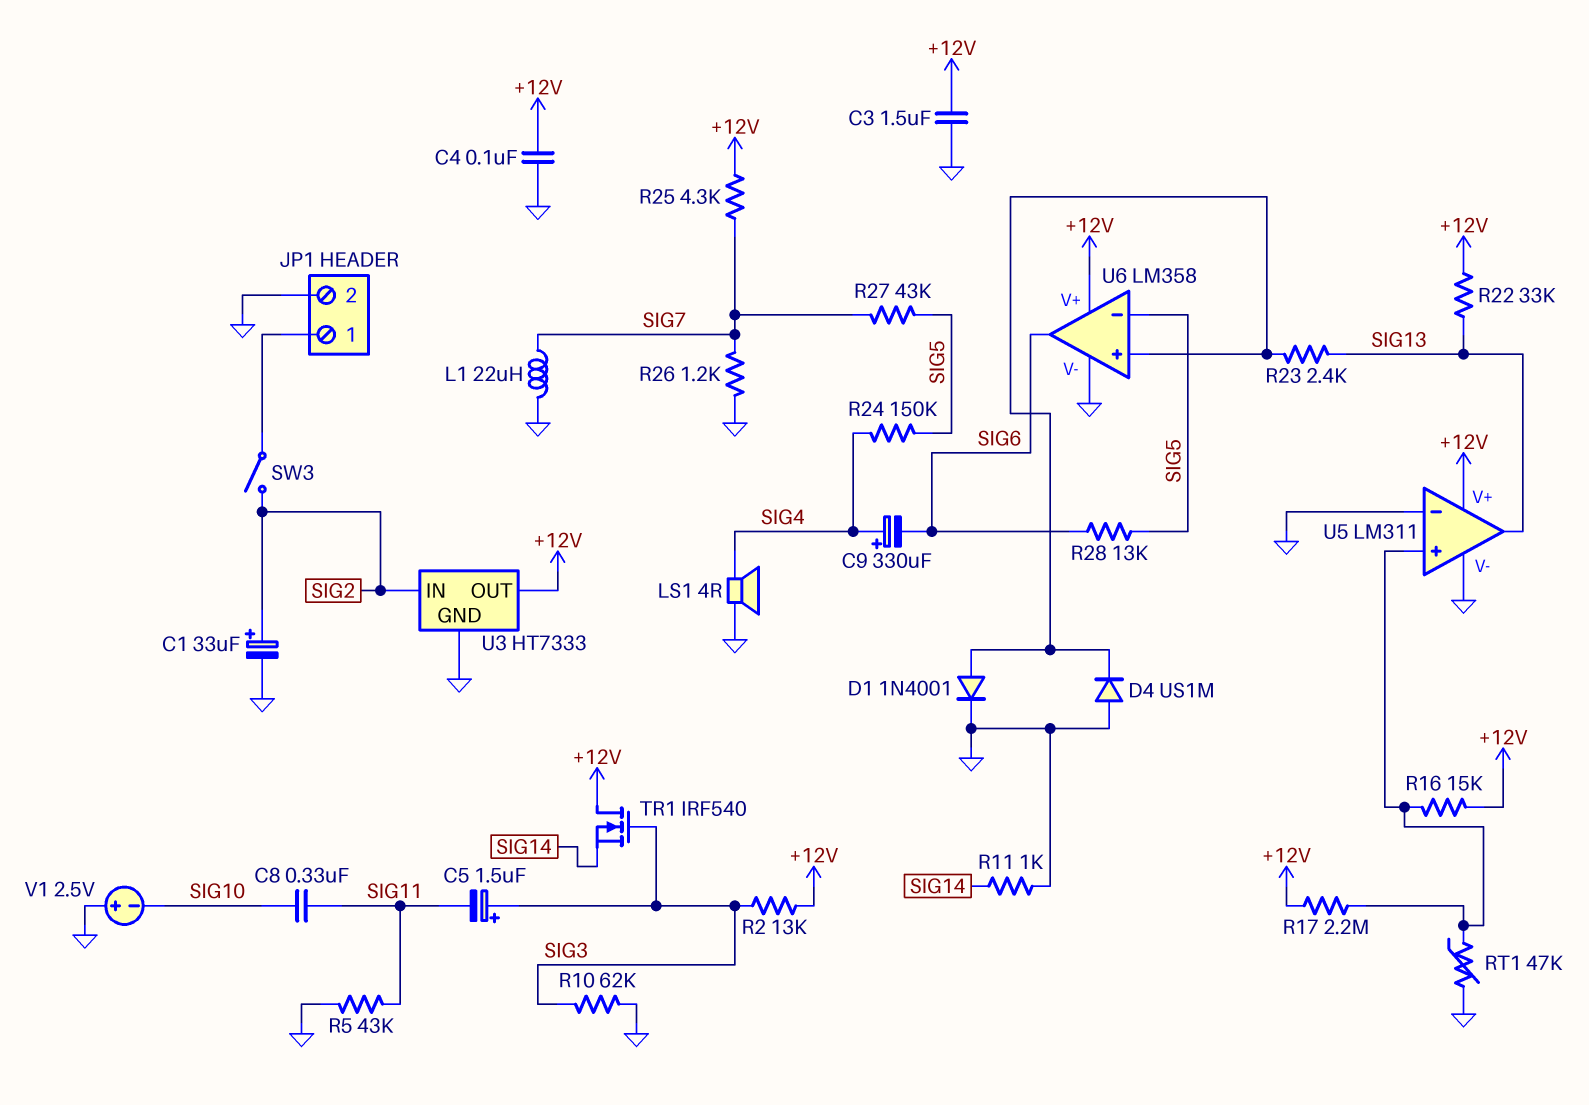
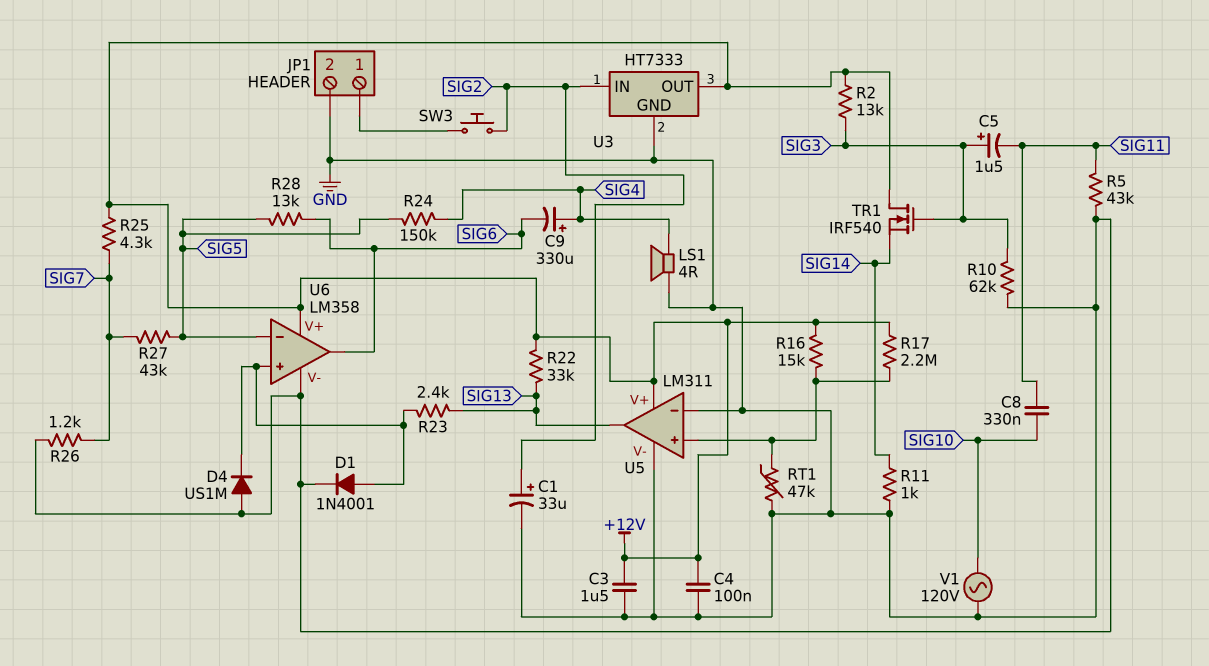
L1: 22uH (GND, SIG7) -> none
SW3: switch (JP1/1, SIG2) -> button (JP1/1, SIG2)
V1: 2.5V (plus GND, minus SIG10) -> AC 120V (GND, SIG10)

